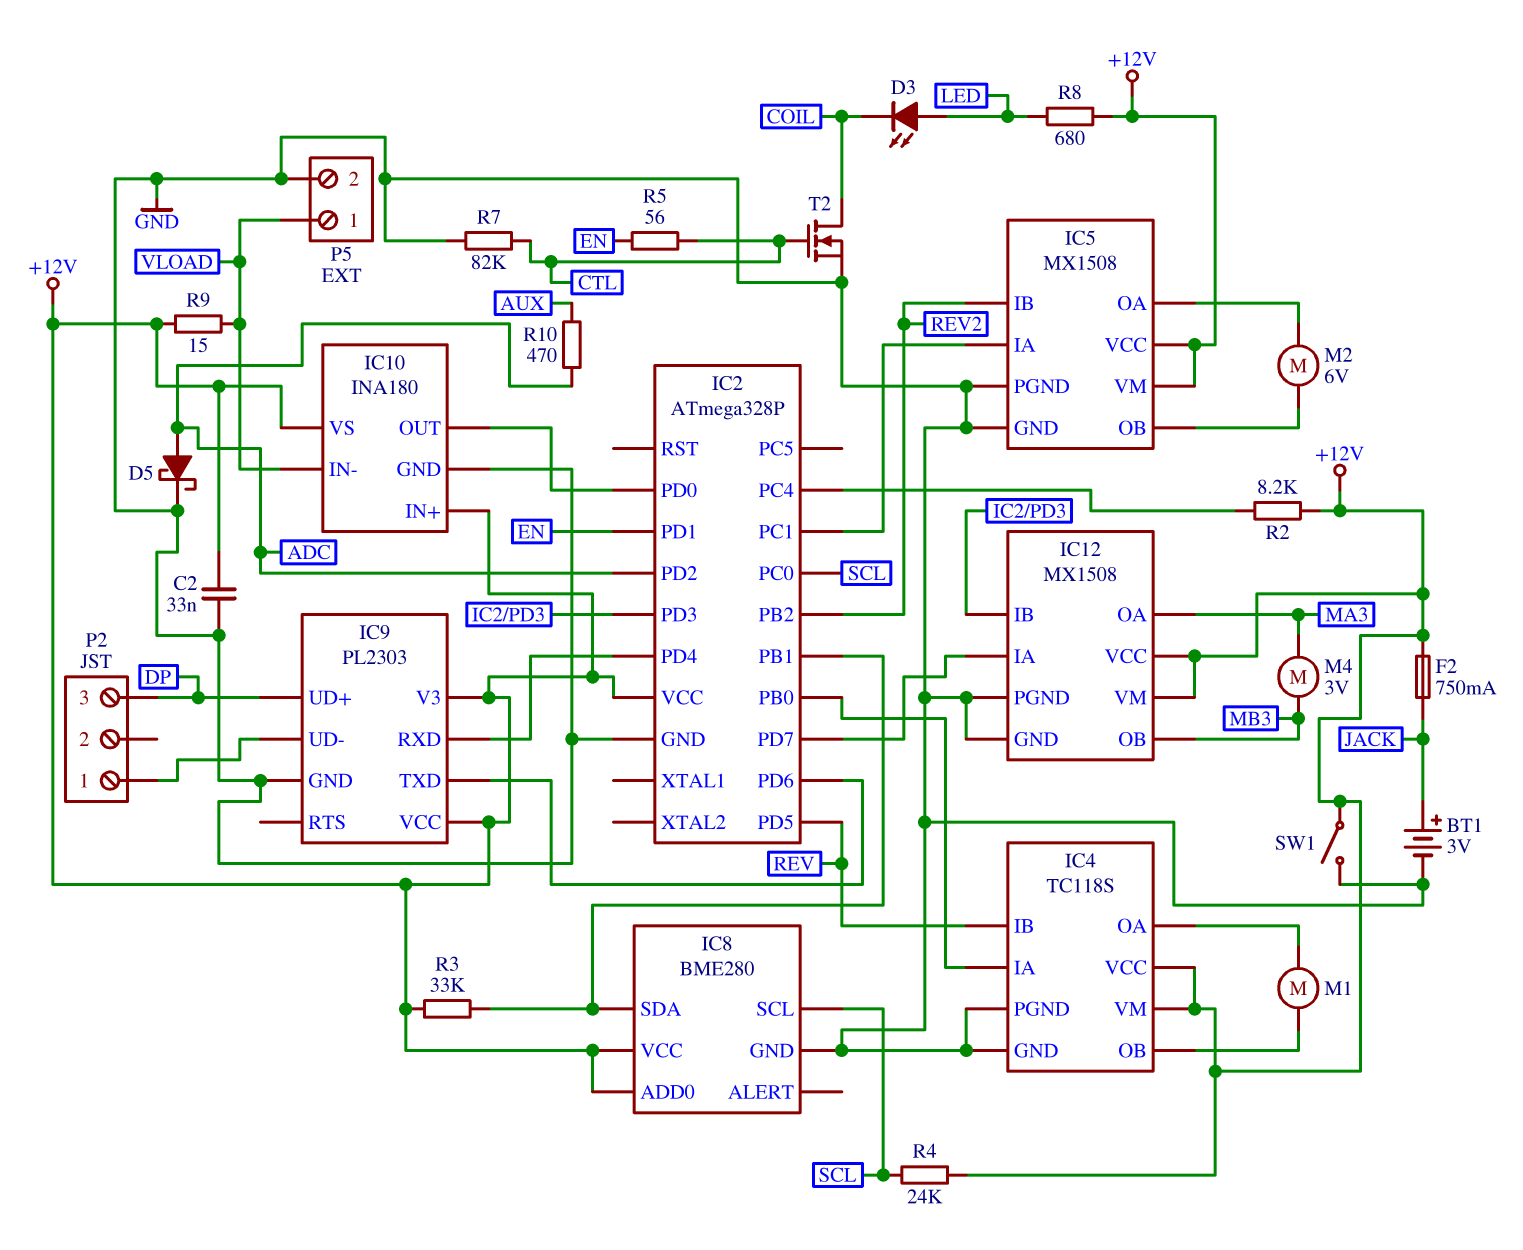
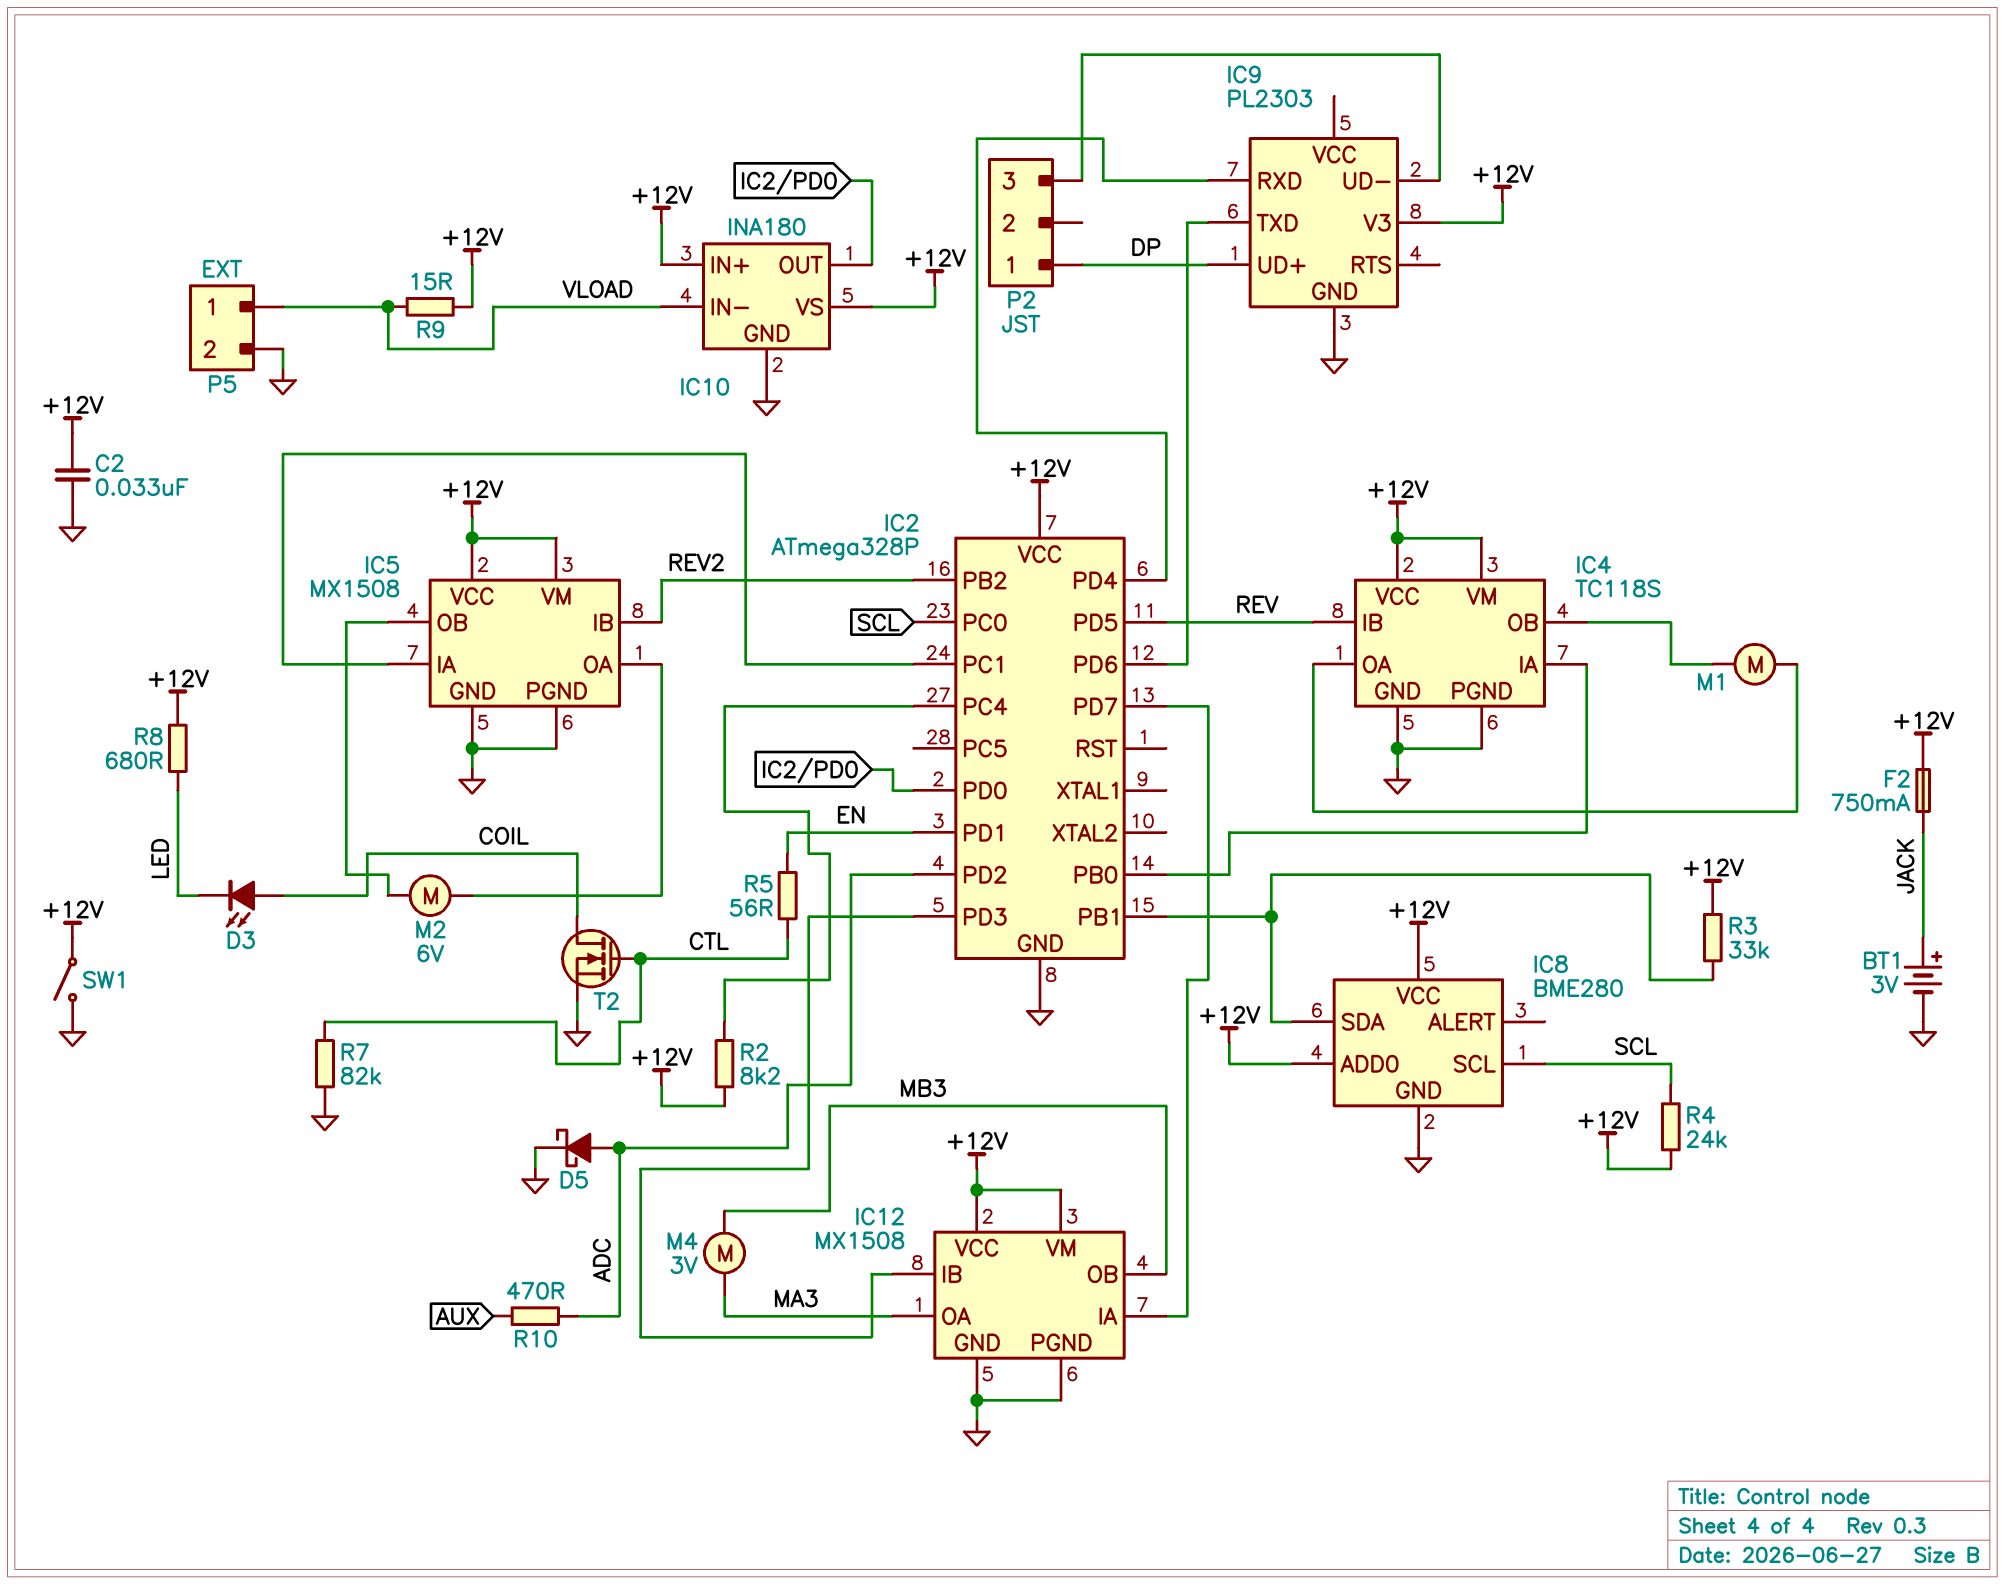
D3: LED (A LED, K COIL) -> LED (A COIL, K LED)
IC9 pin VCC: +12V -> none
P2 pin 1: IC9/UD- -> DP
P2 pin 3: DP -> IC9/UD-

